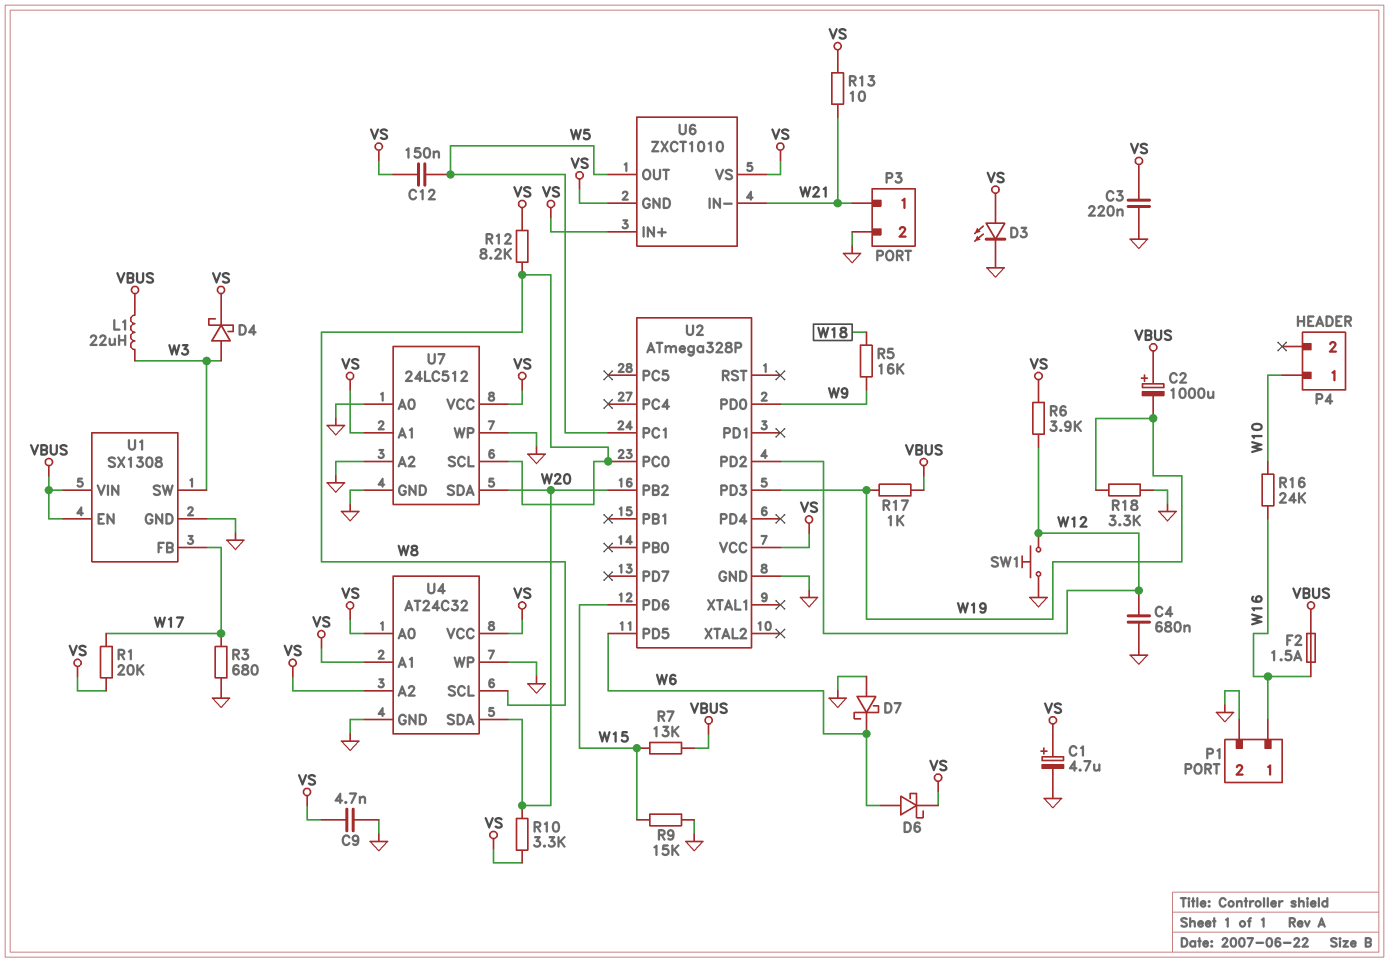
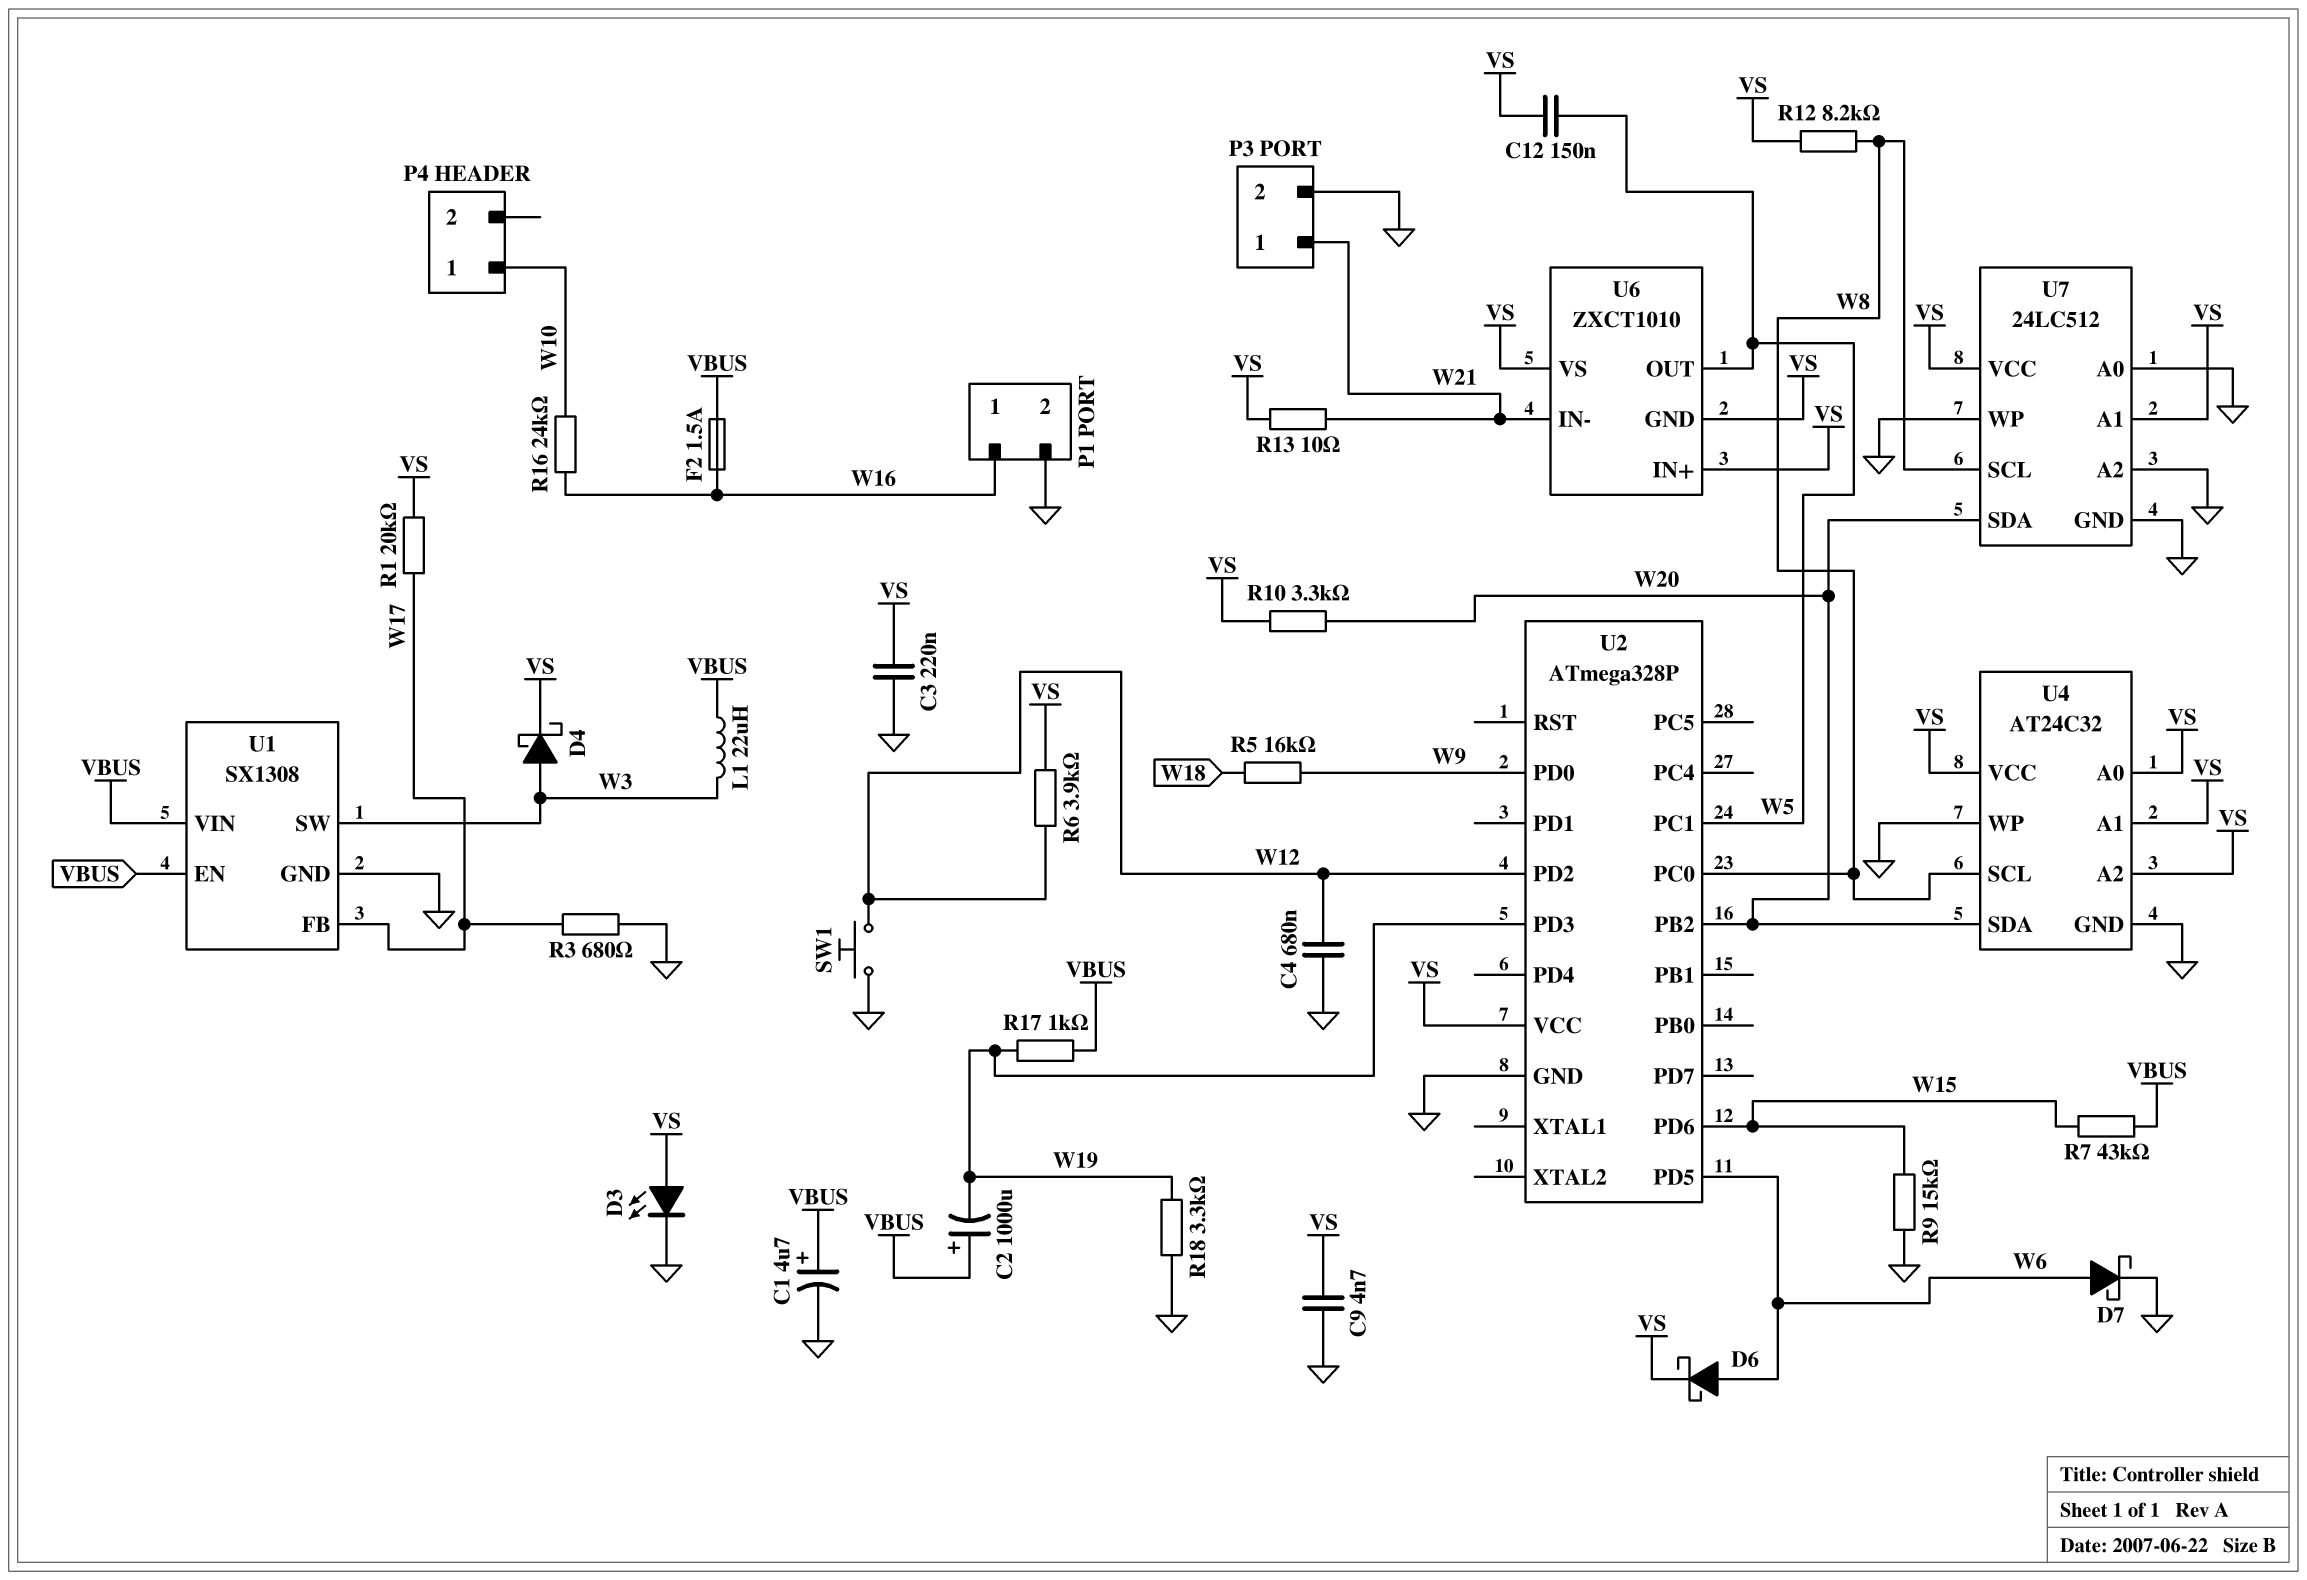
C1: 4.7uF (plus VS, minus GND) -> 4.7uF (plus VBUS, minus GND)
D7: schottky (A GND, K W6) -> schottky (A W6, K GND)
R7: 13k (VBUS, W15) -> 43k (VBUS, W15)

